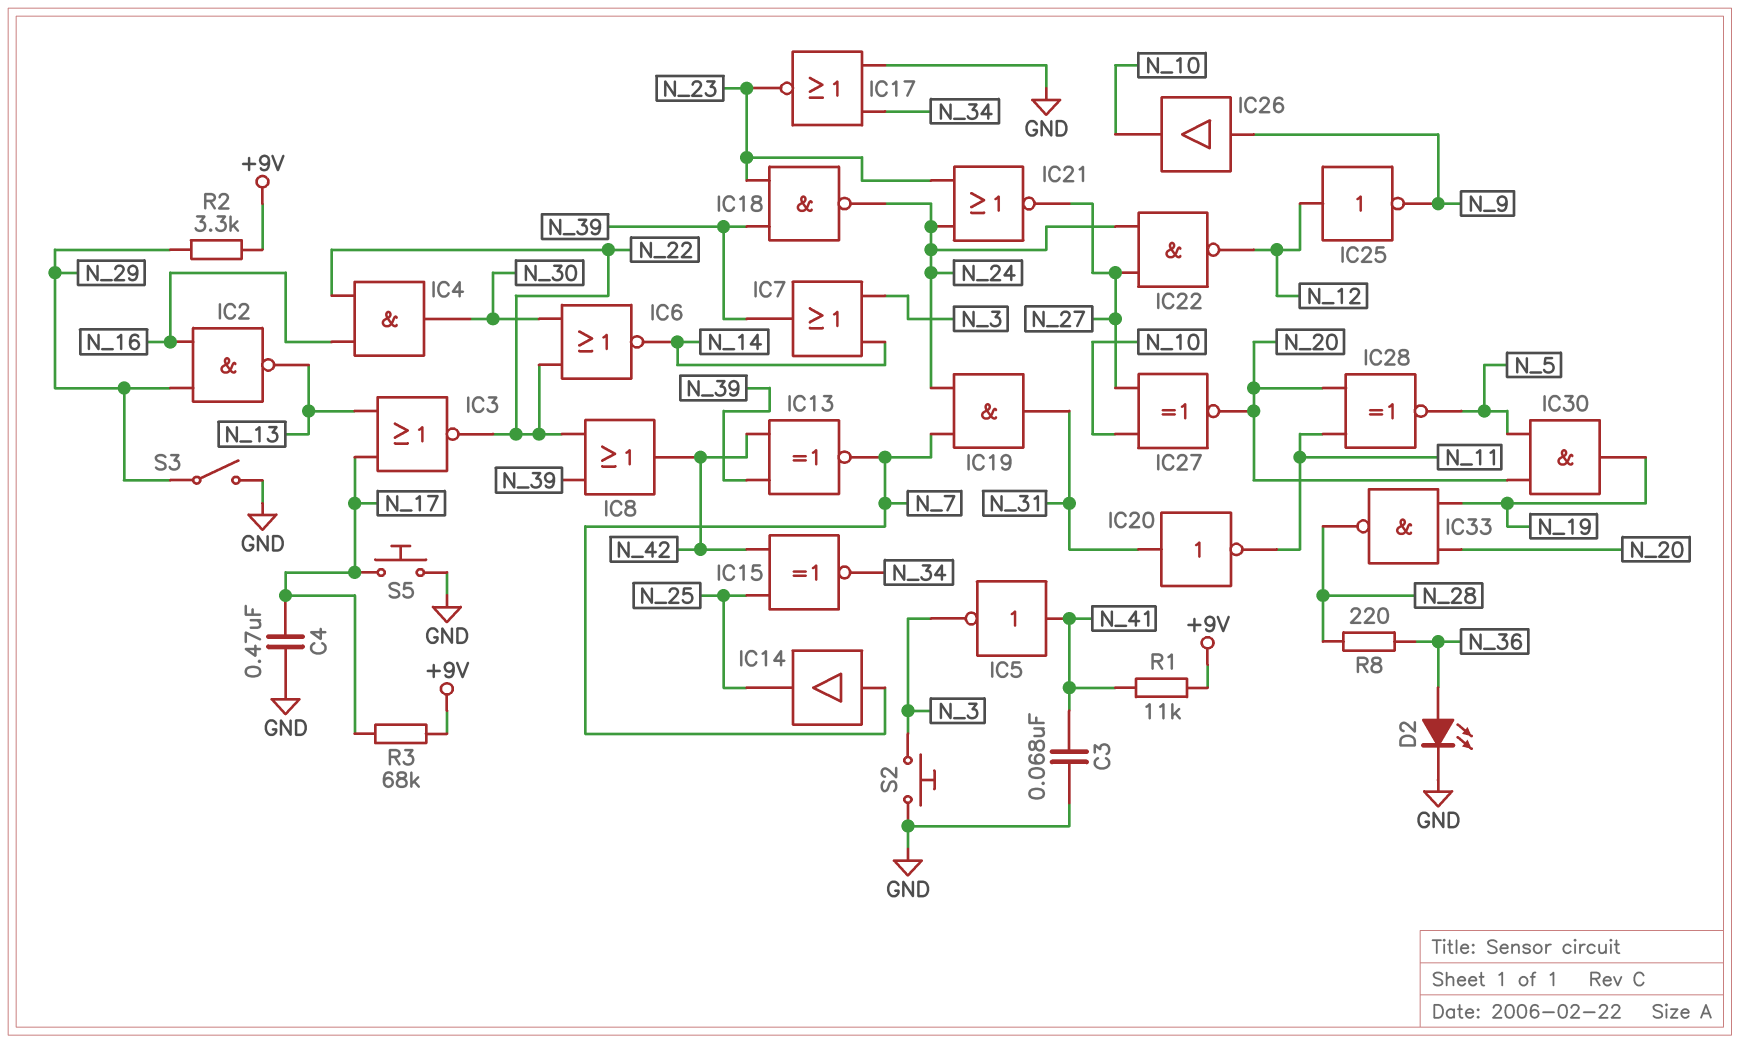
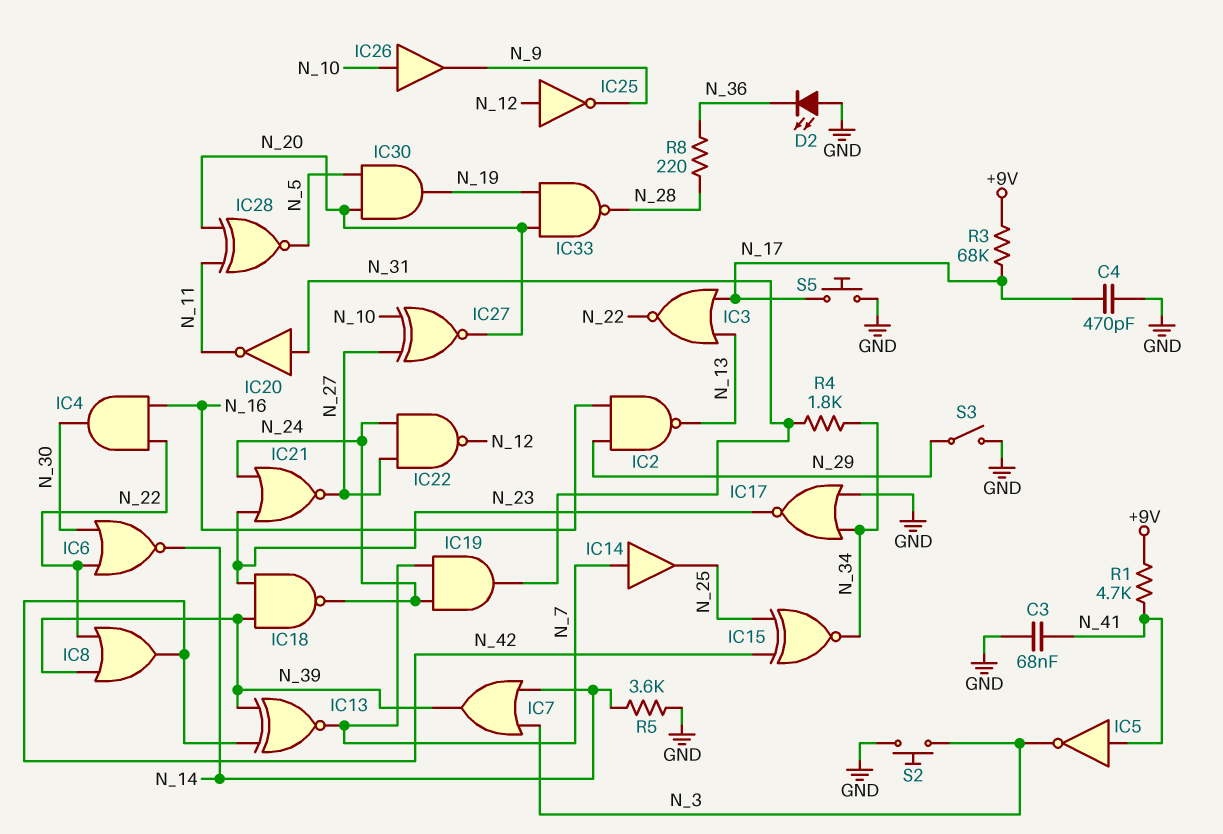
C4: 470nF (GND, N_17) -> 470pF (GND, N_17)
D2: LED (A N_36, K GND) -> LED (A GND, K N_36)
IC26: buffer (in N_9, out N_10) -> buffer (in N_10, out N_9)
R1: 11k (+9V, N_41) -> 4.7k (+9V, N_41)
R2: 3.3k (+9V, N_29) -> none
R4: none -> 1.8k (N_31, N_34)
R5: none -> 3.6k (GND, N_14)

